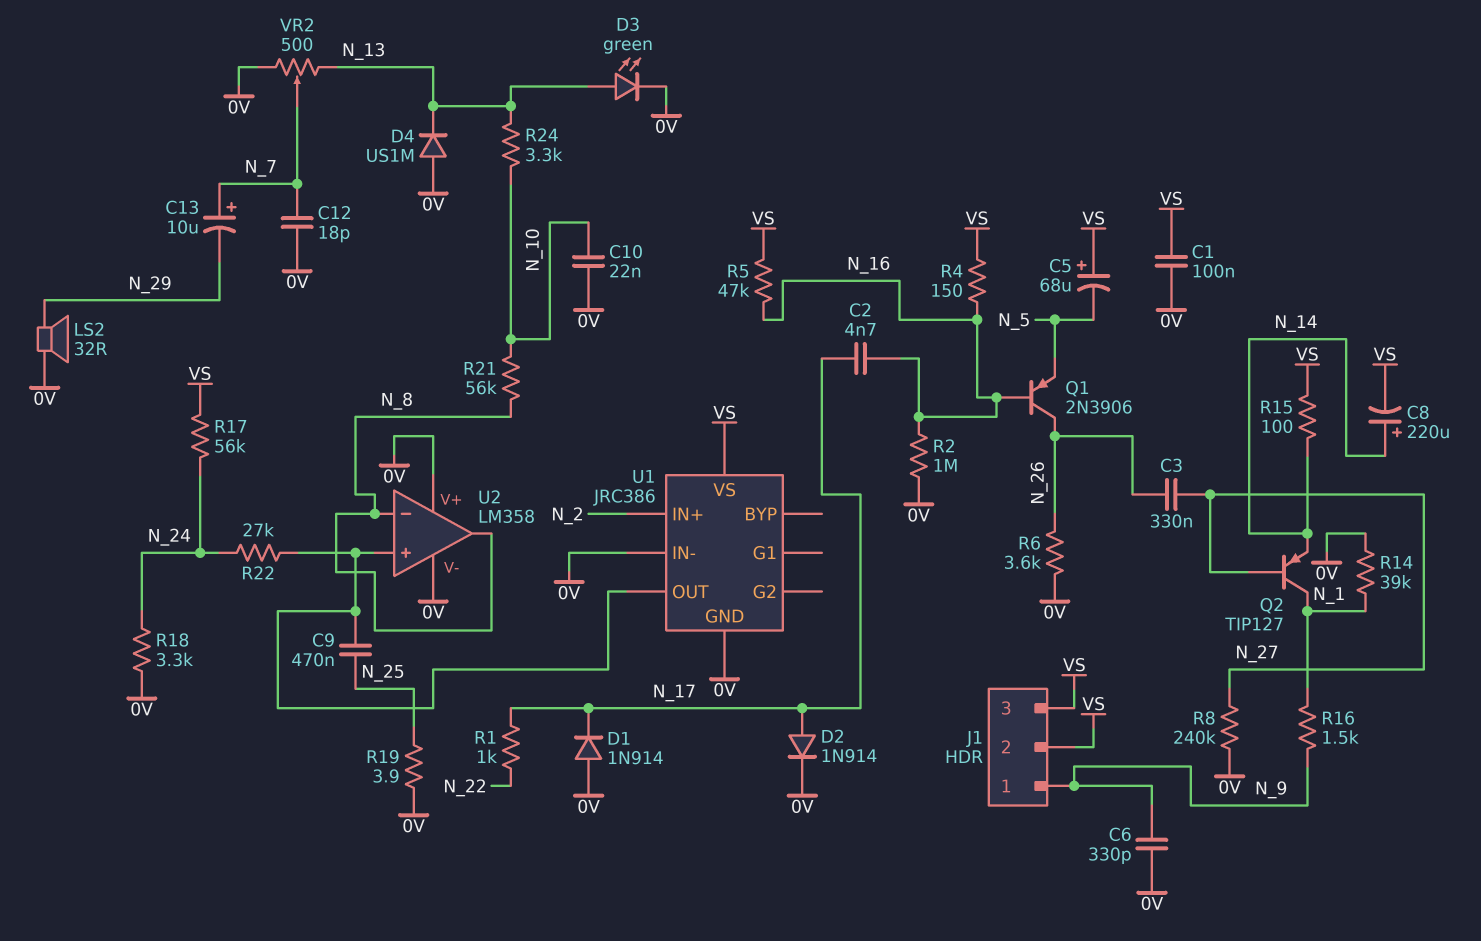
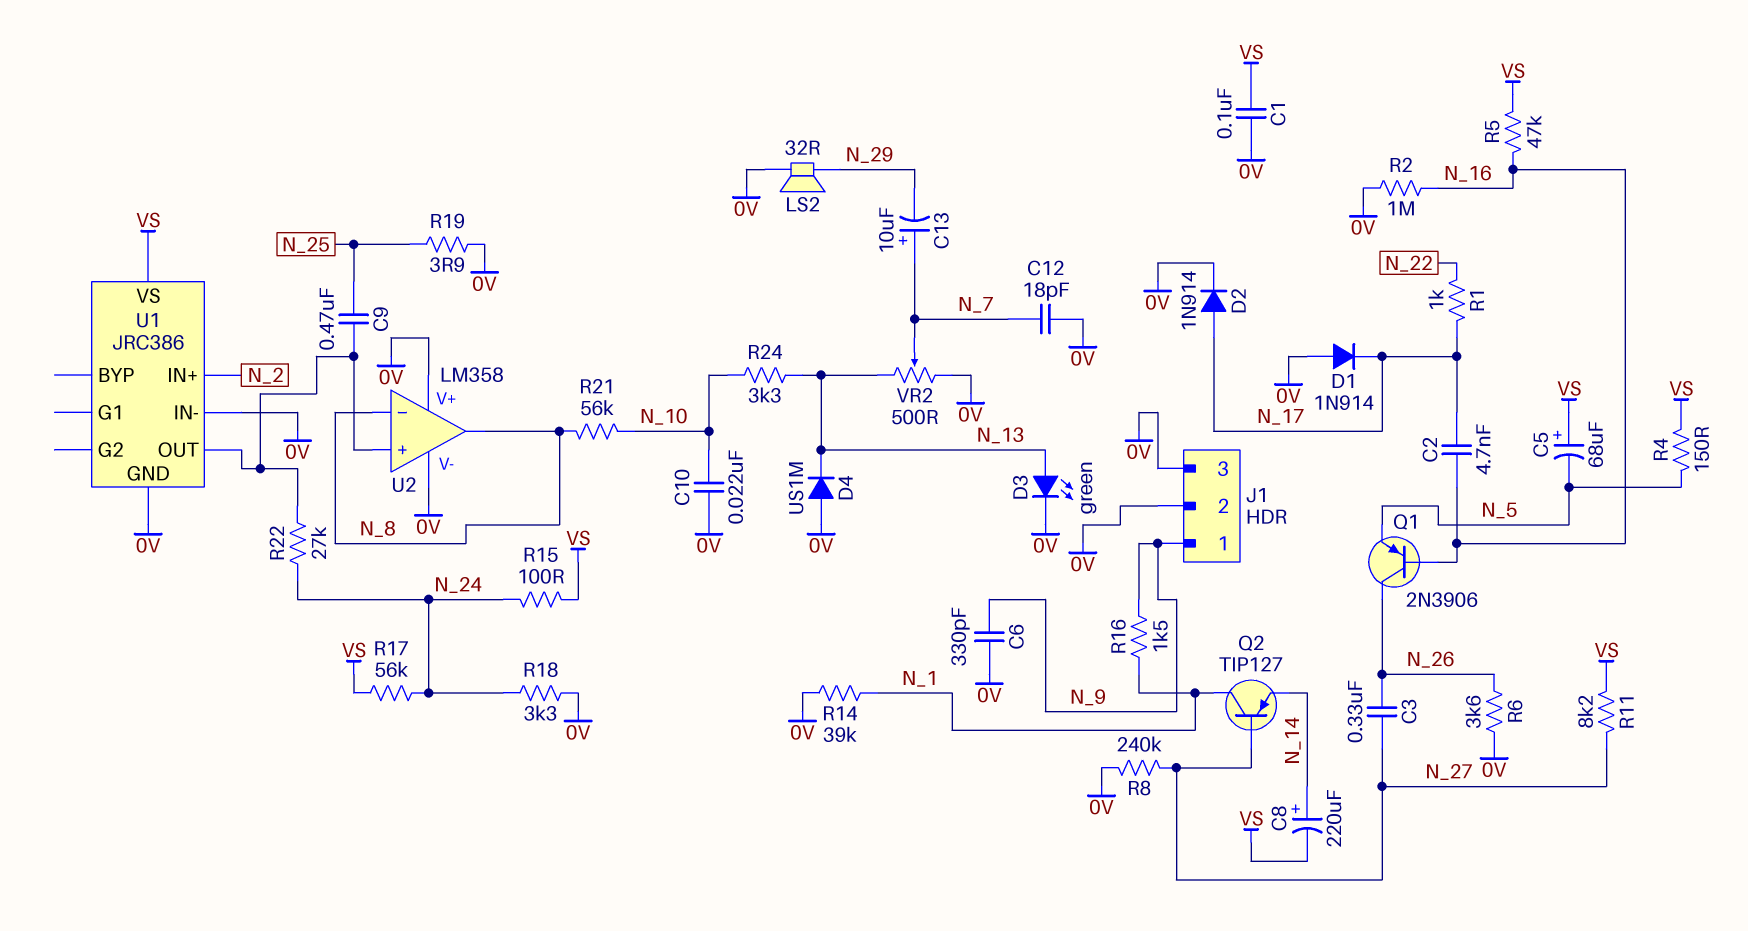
J1 pin 2: VS -> 0V
J1 pin 3: VS -> 0V
R4: 150 (N_16, VS) -> 150 (N_5, VS)
R11: none -> 8.2k (N_27, VS)
R15: 100 (N_14, VS) -> 100 (N_24, VS)

